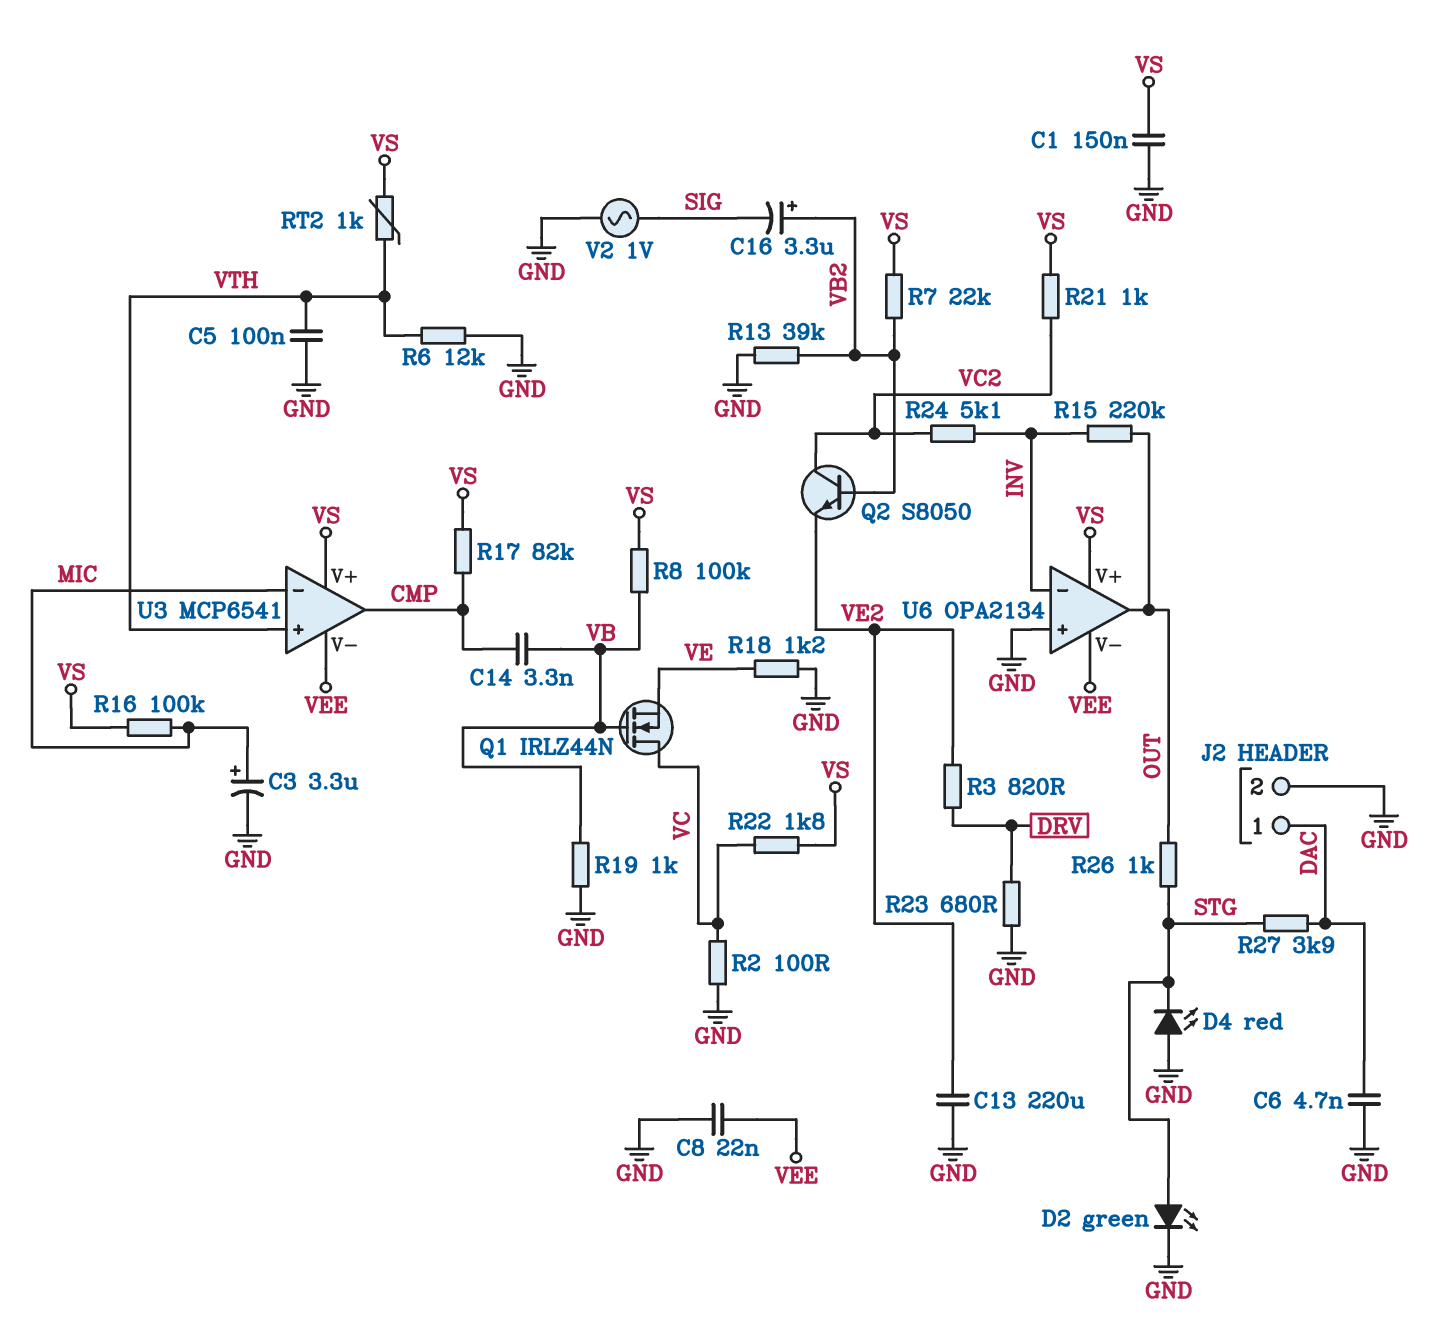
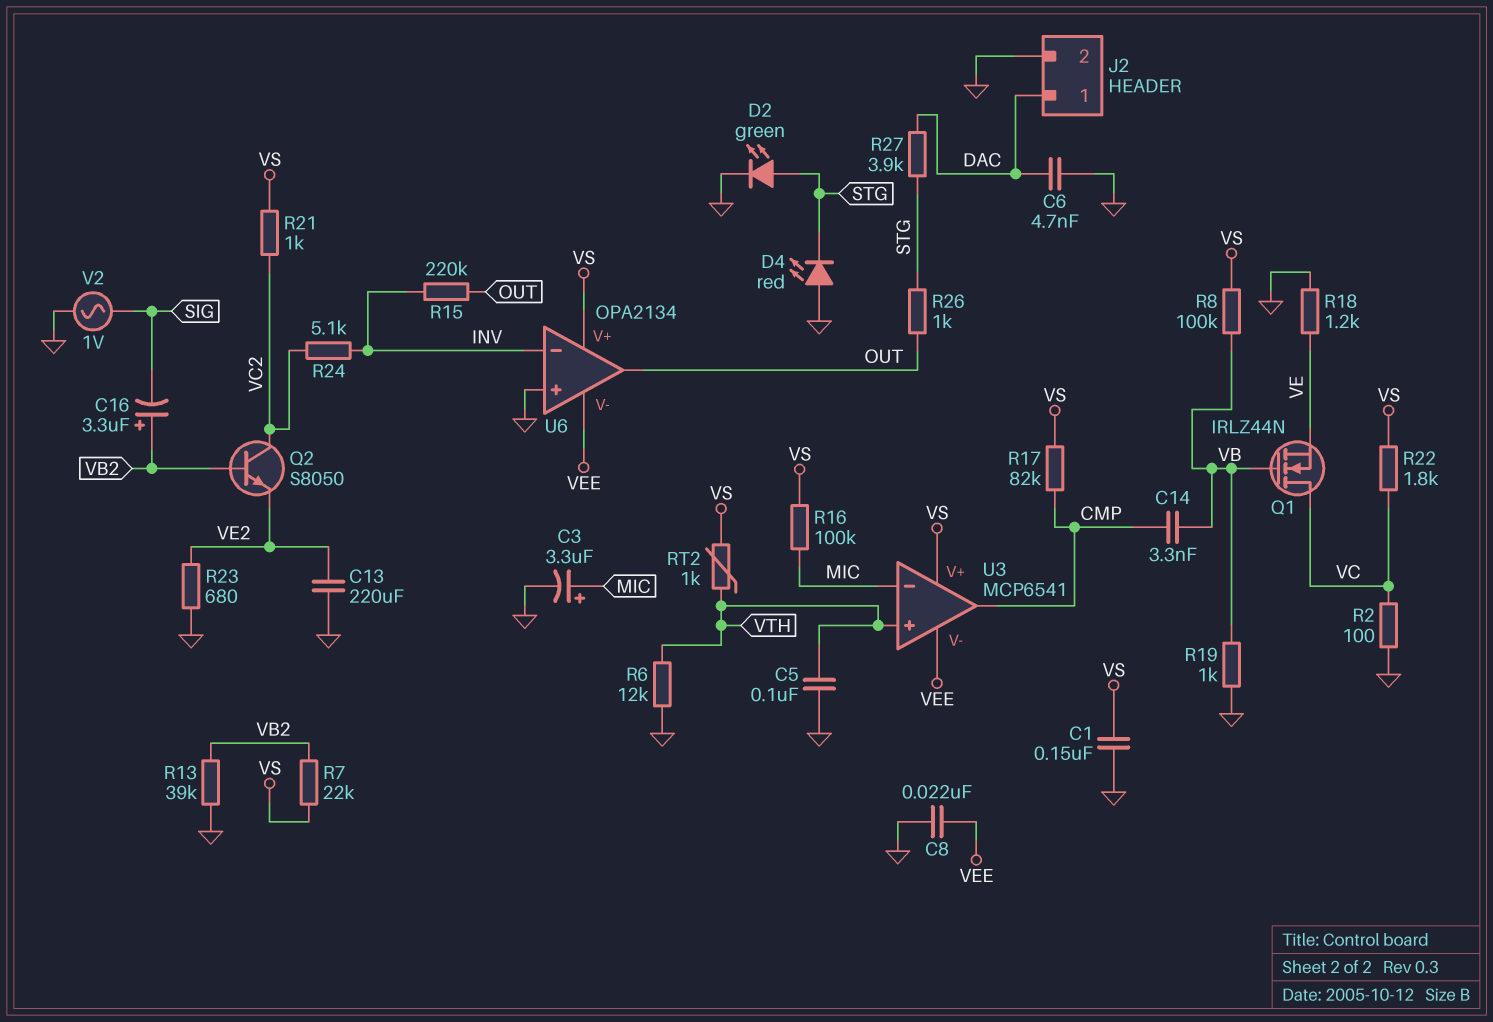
R3: 820 (DRV, VE2) -> none
R23: 680 (DRV, GND) -> 680 (GND, VE2)

